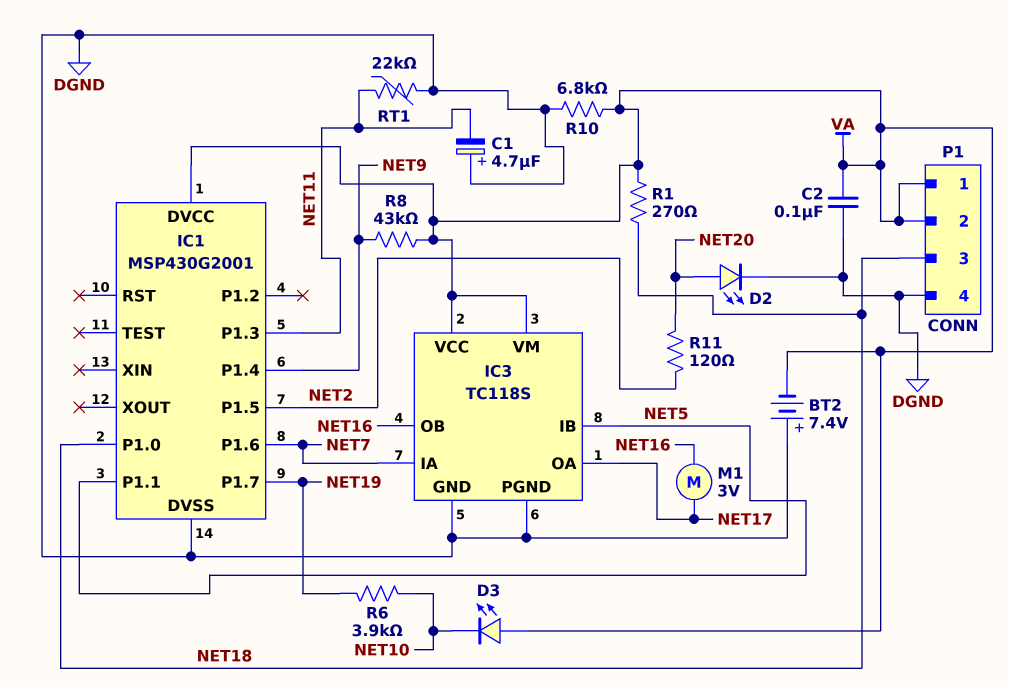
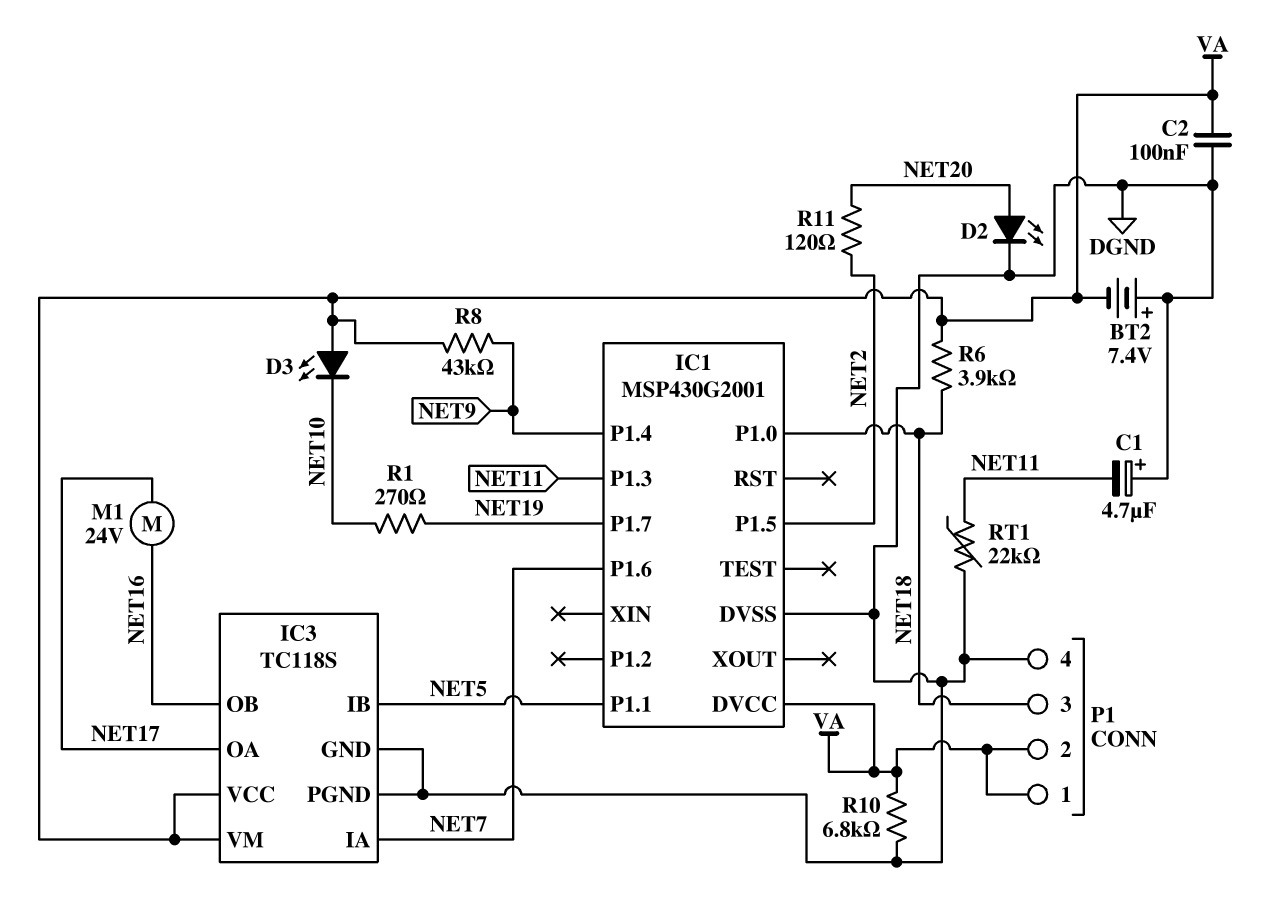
M1: motor 3V (NET16, NET17) -> motor 24V (NET16, NET17)
R1: 270 (NET18, VA) -> 270 (NET10, NET19)
R6: 3.9k (NET10, NET19) -> 3.9k (NET18, VA)

